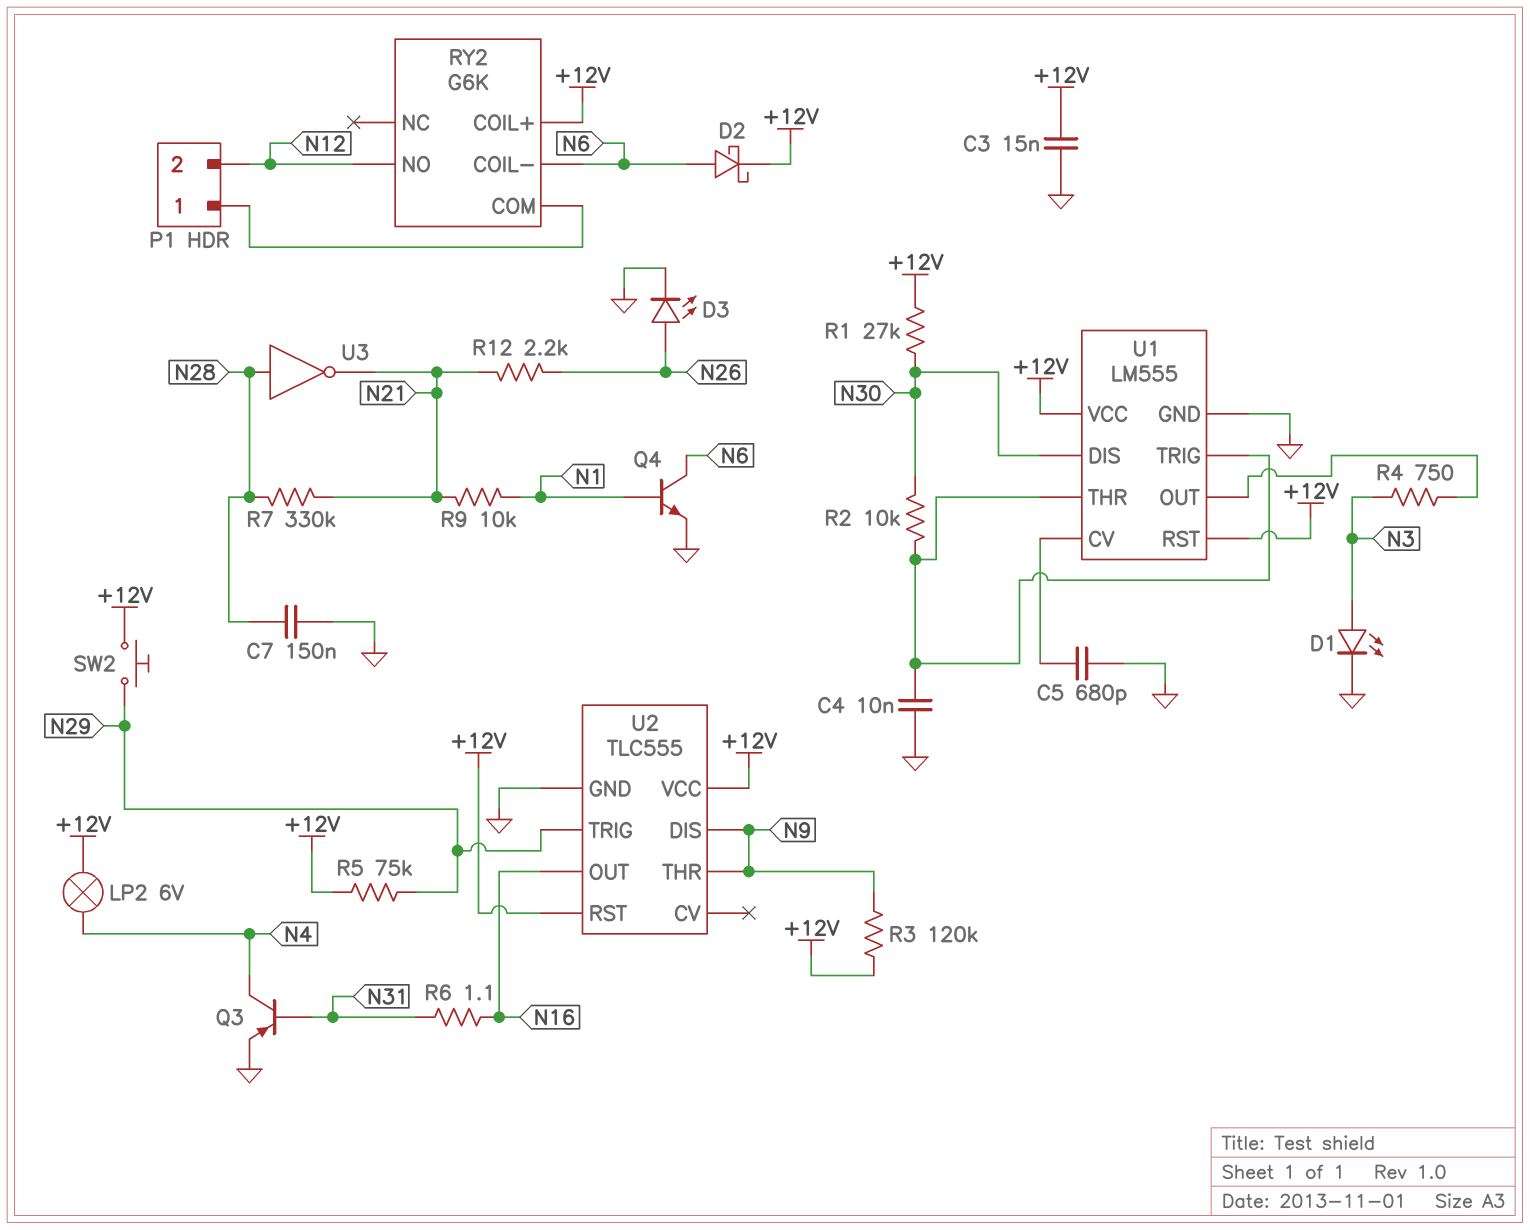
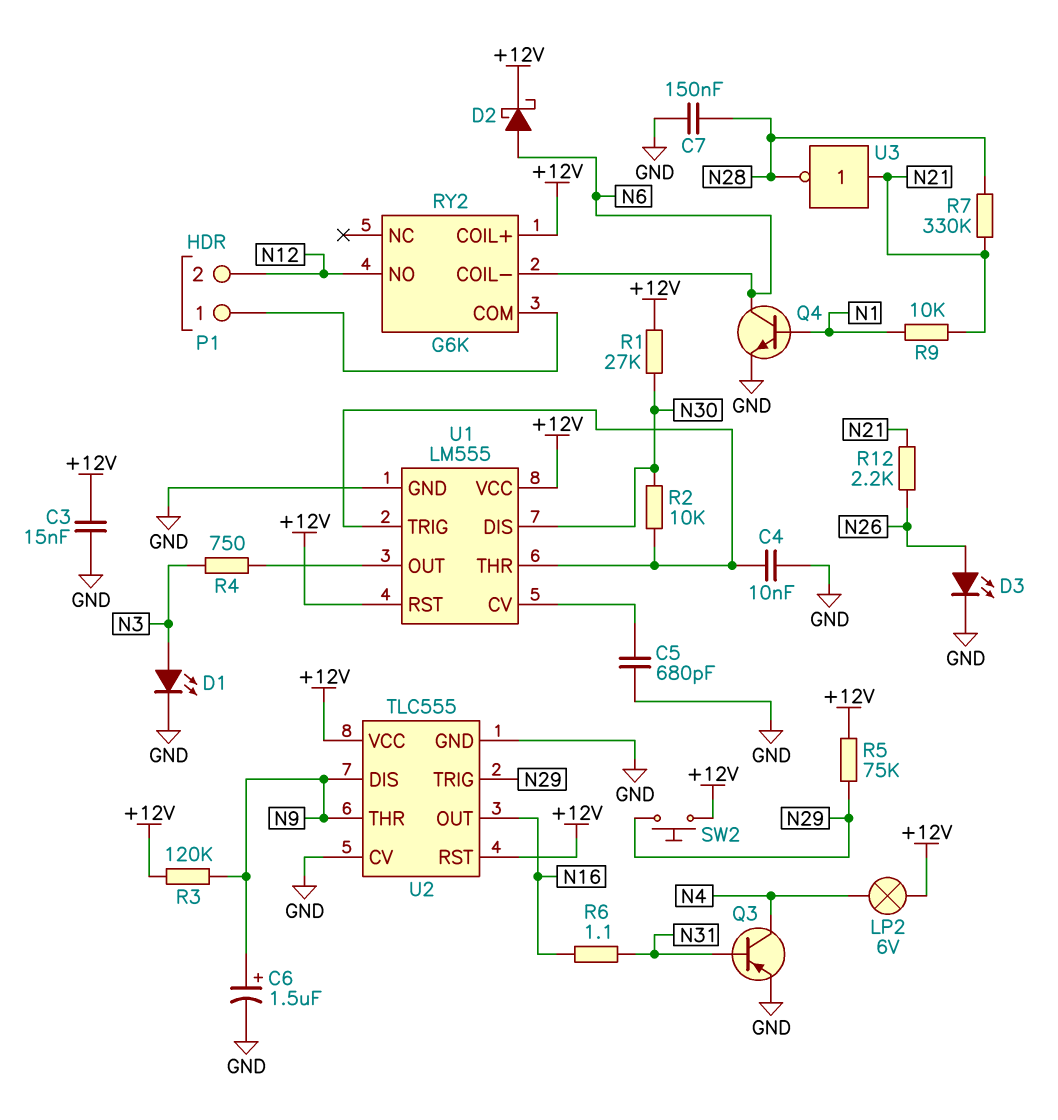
C6: none -> 1.5uF (plus N9, minus GND)
U2 pin CV: none -> GND
U3: NOT (in N28, out N21) -> NOT (in N21, out N28)

